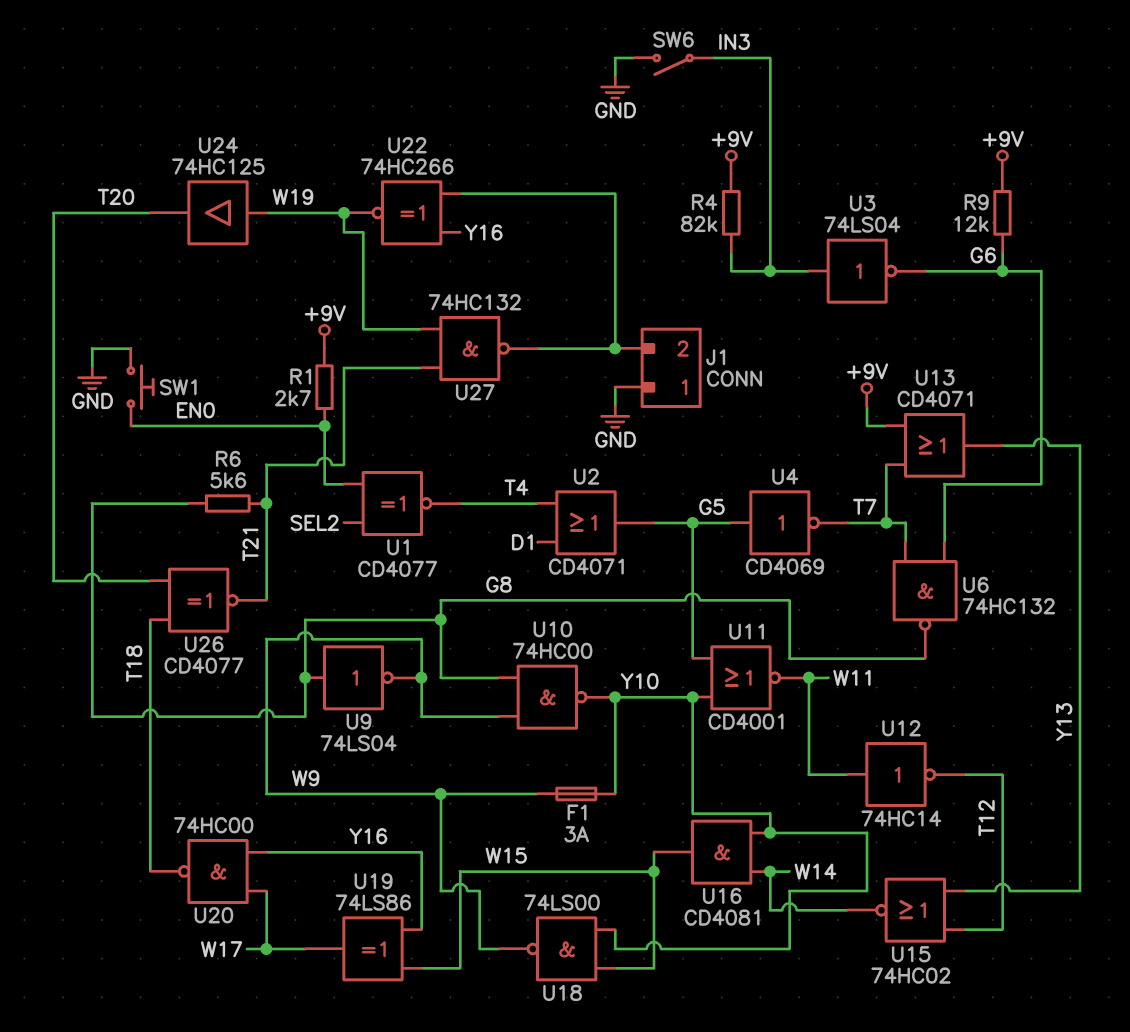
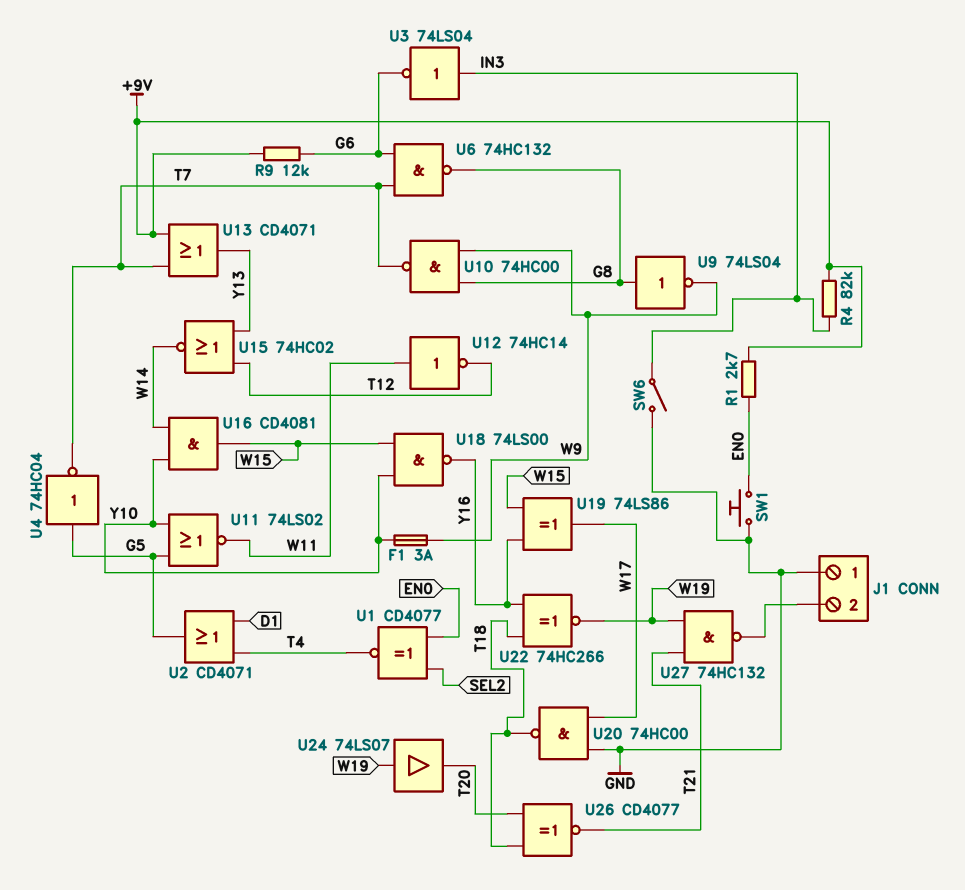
R6: 5.6k (G8, T21) -> none
U4: NOT CD4069 (in G5, out T7) -> NOT 74HC04 (in G5, out T7)
U10: NAND 74HC00 (in G8, in W9, out Y10) -> NAND 74HC00 (in G8, in W9, out T7)
U11: NOR CD4001 (in G5, in Y10, out W11) -> NOR 74LS02 (in G5, in Y10, out W11)
U18: NAND 74LS00 (in W15, in Y10, out W9) -> NAND 74LS00 (in W15, in Y10, out Y16)
U20: NAND 74HC00 (in W17, in Y16, out T18) -> NAND 74HC00 (in GND, in W17, out T18)
U22: XNOR 74HC266 (in J1/2, in Y16, out W19) -> XNOR 74HC266 (in T18, in Y16, out W19)
U24: buffer 74HC125 (in W19, out T20) -> buffer 74LS07 (in W19, out T20)

